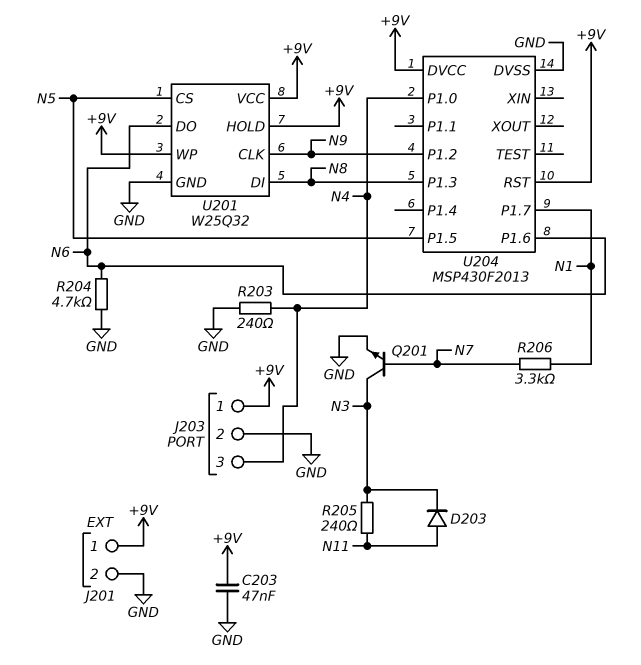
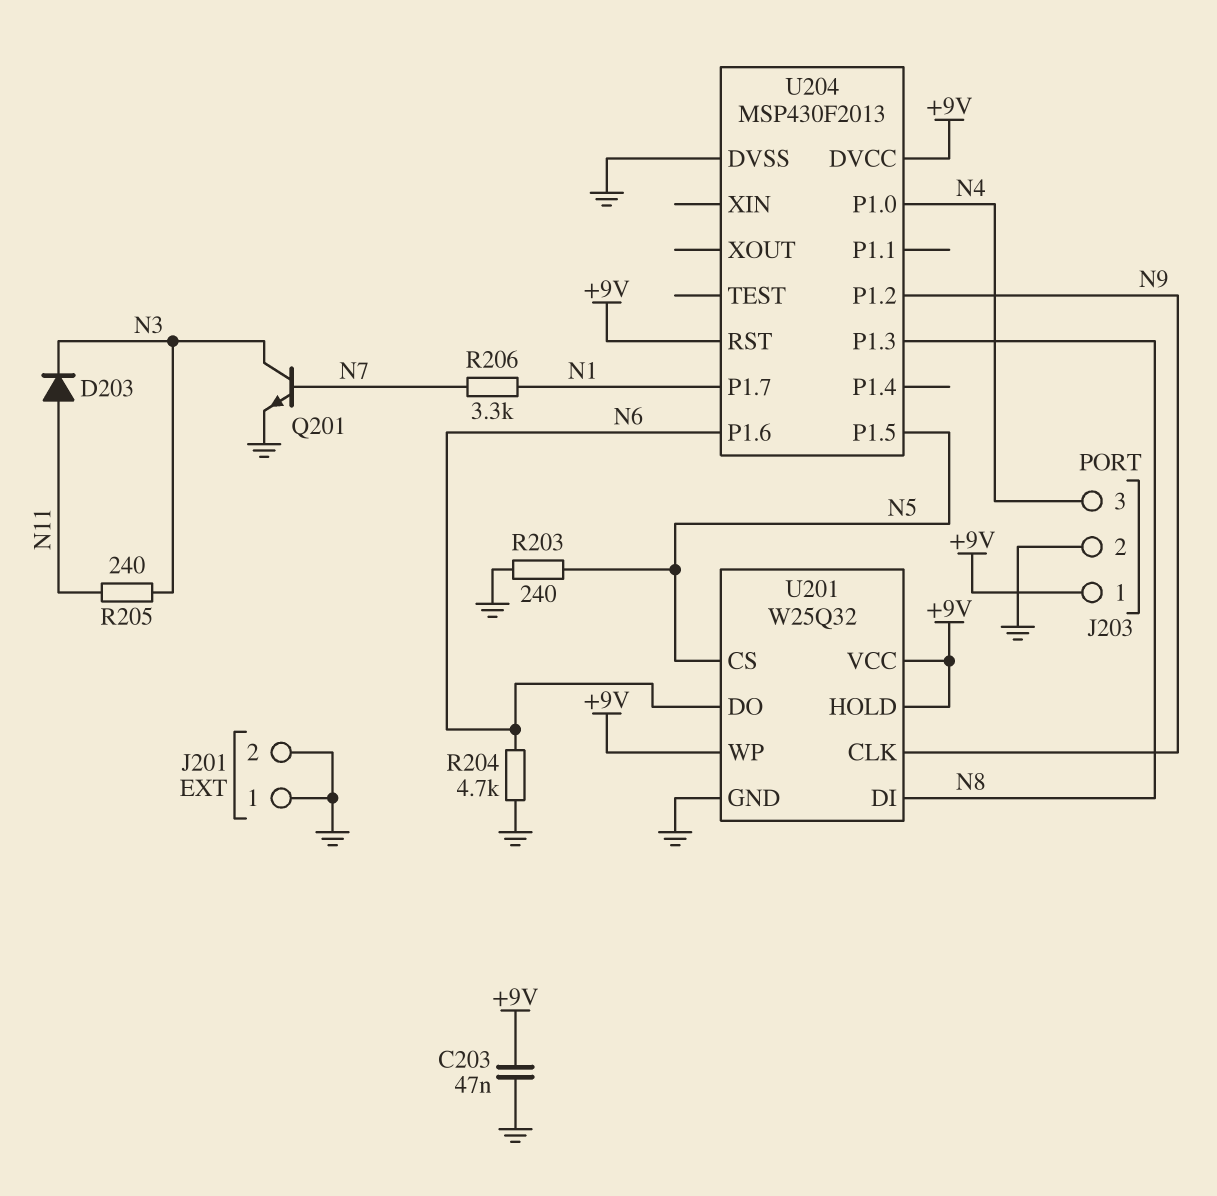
J201 pin 1: +9V -> GND
R203: 240 (GND, N4) -> 240 (GND, N5)

